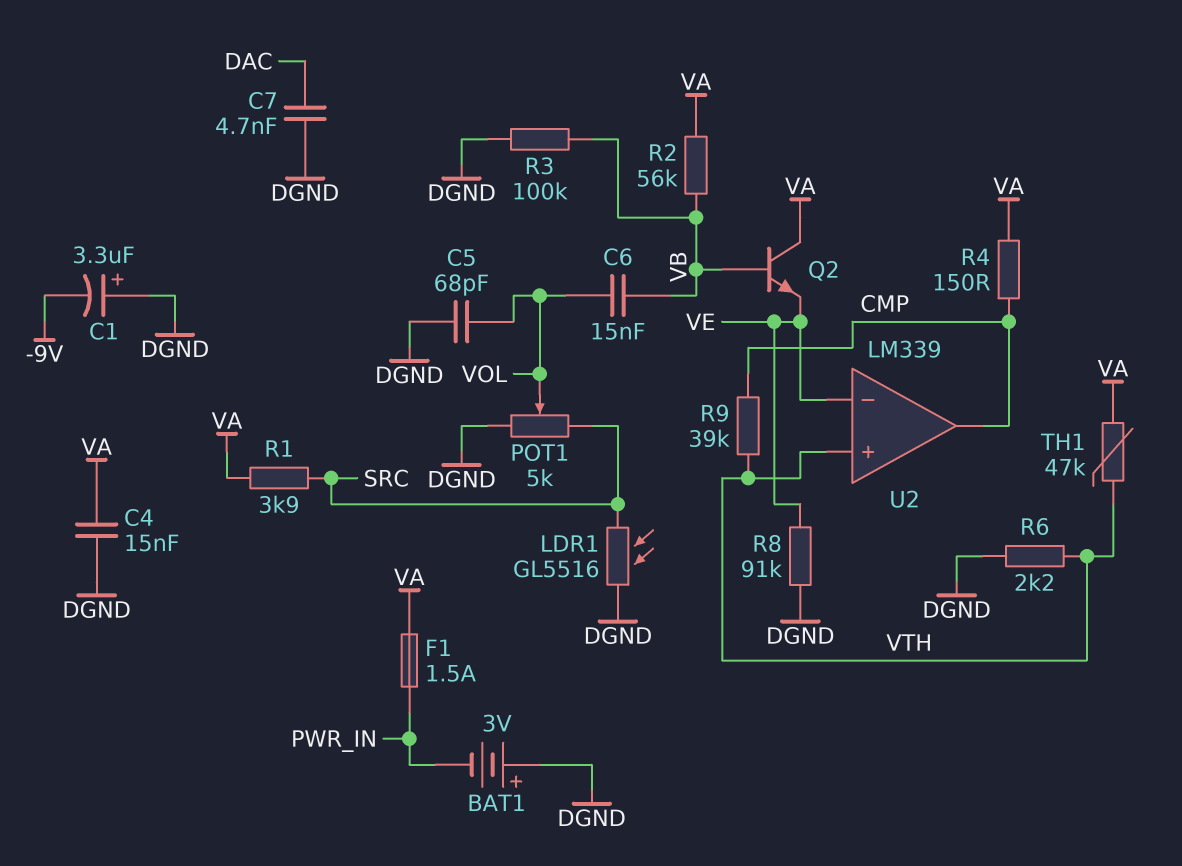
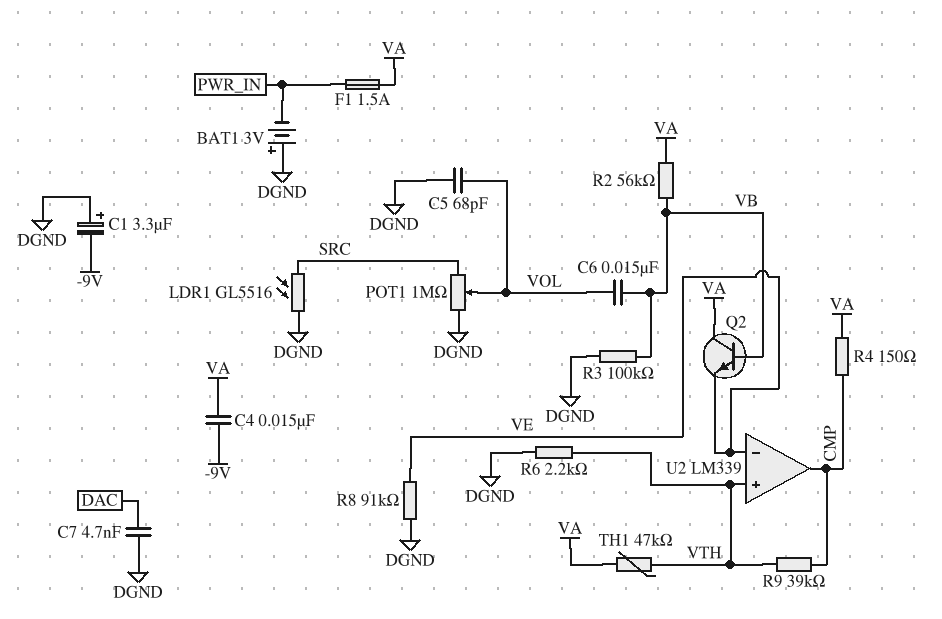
C4: 15nF (DGND, VA) -> 15nF (-9V, VA)
POT1: 5k (DGND, SRC, wiper VOL) -> 1M (DGND, SRC, wiper VOL)
R1: 3.9k (SRC, VA) -> none

